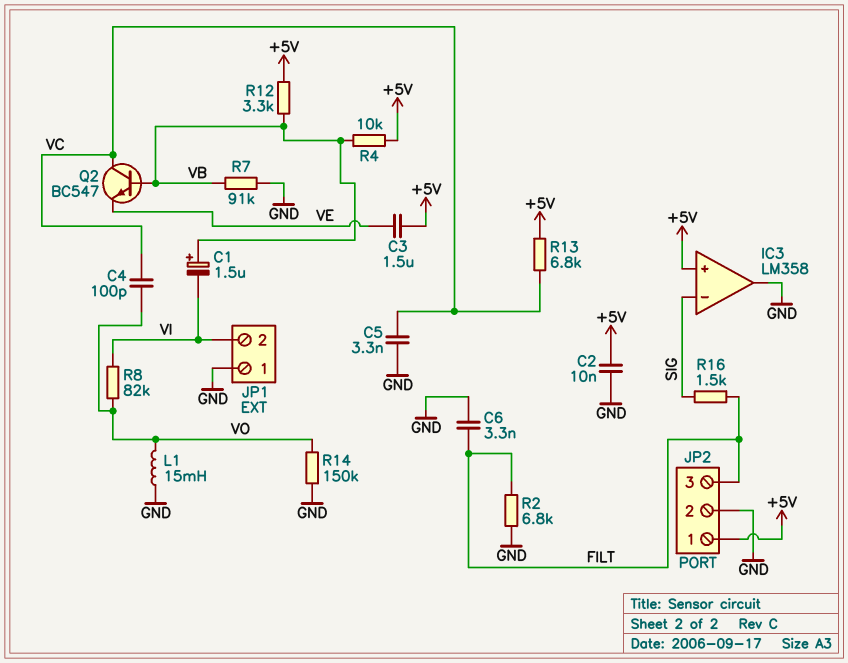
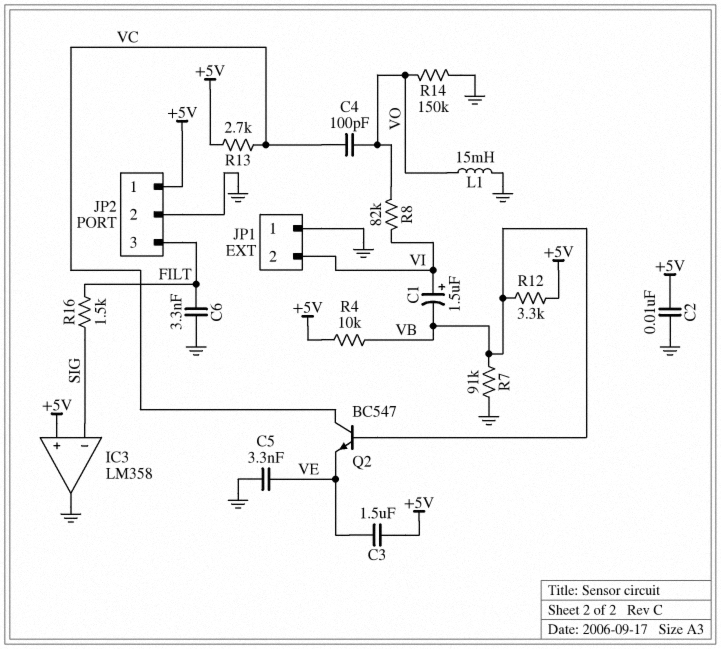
C1: 1.5uF (plus VB, minus VI) -> 1.5uF (plus VI, minus VB)
C5: 3.3nF (GND, VC) -> 3.3nF (GND, VE)
R2: 6.8k (FILT, GND) -> none
R13: 6.8k (+5V, VC) -> 2.7k (+5V, VC)

